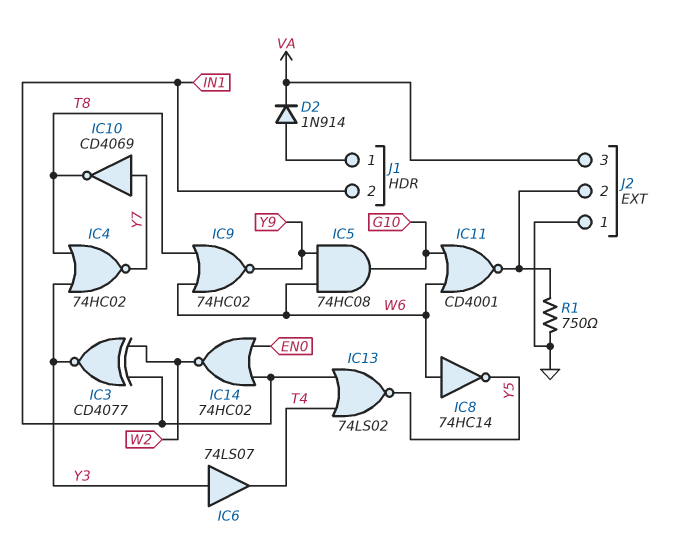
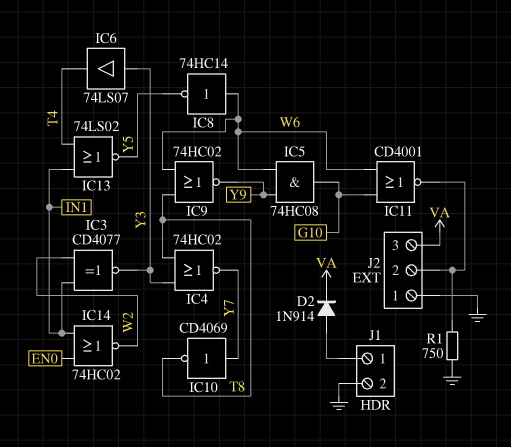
J1 pin 2: IN1 -> GND

